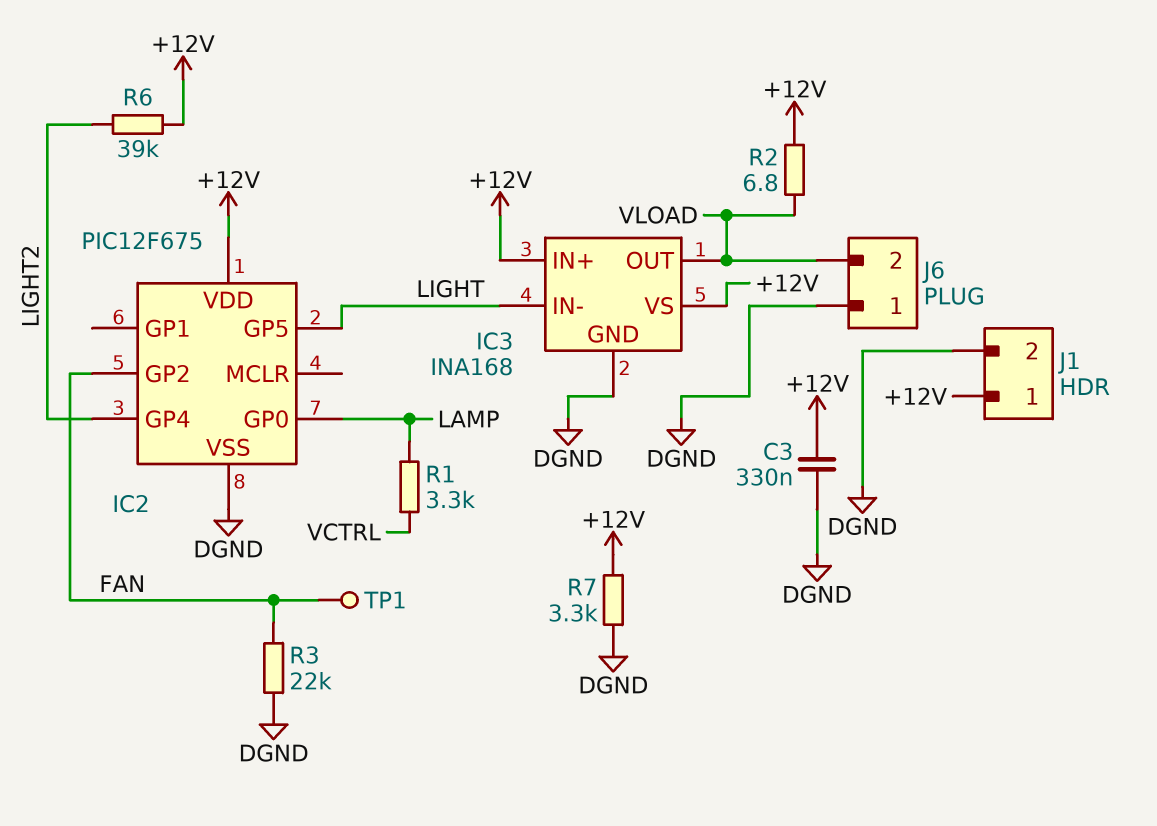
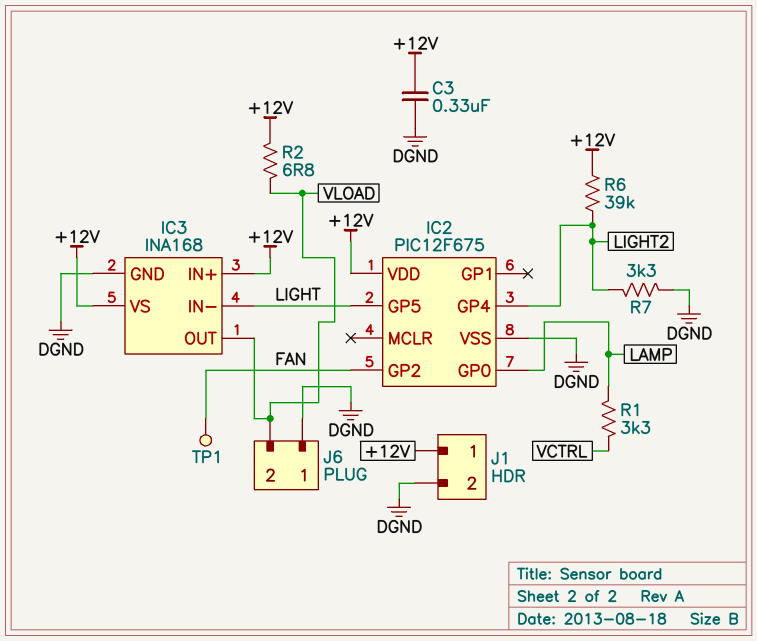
R3: 22k (DGND, FAN) -> none
R7: 3.3k (+12V, DGND) -> 3.3k (DGND, LIGHT2)

